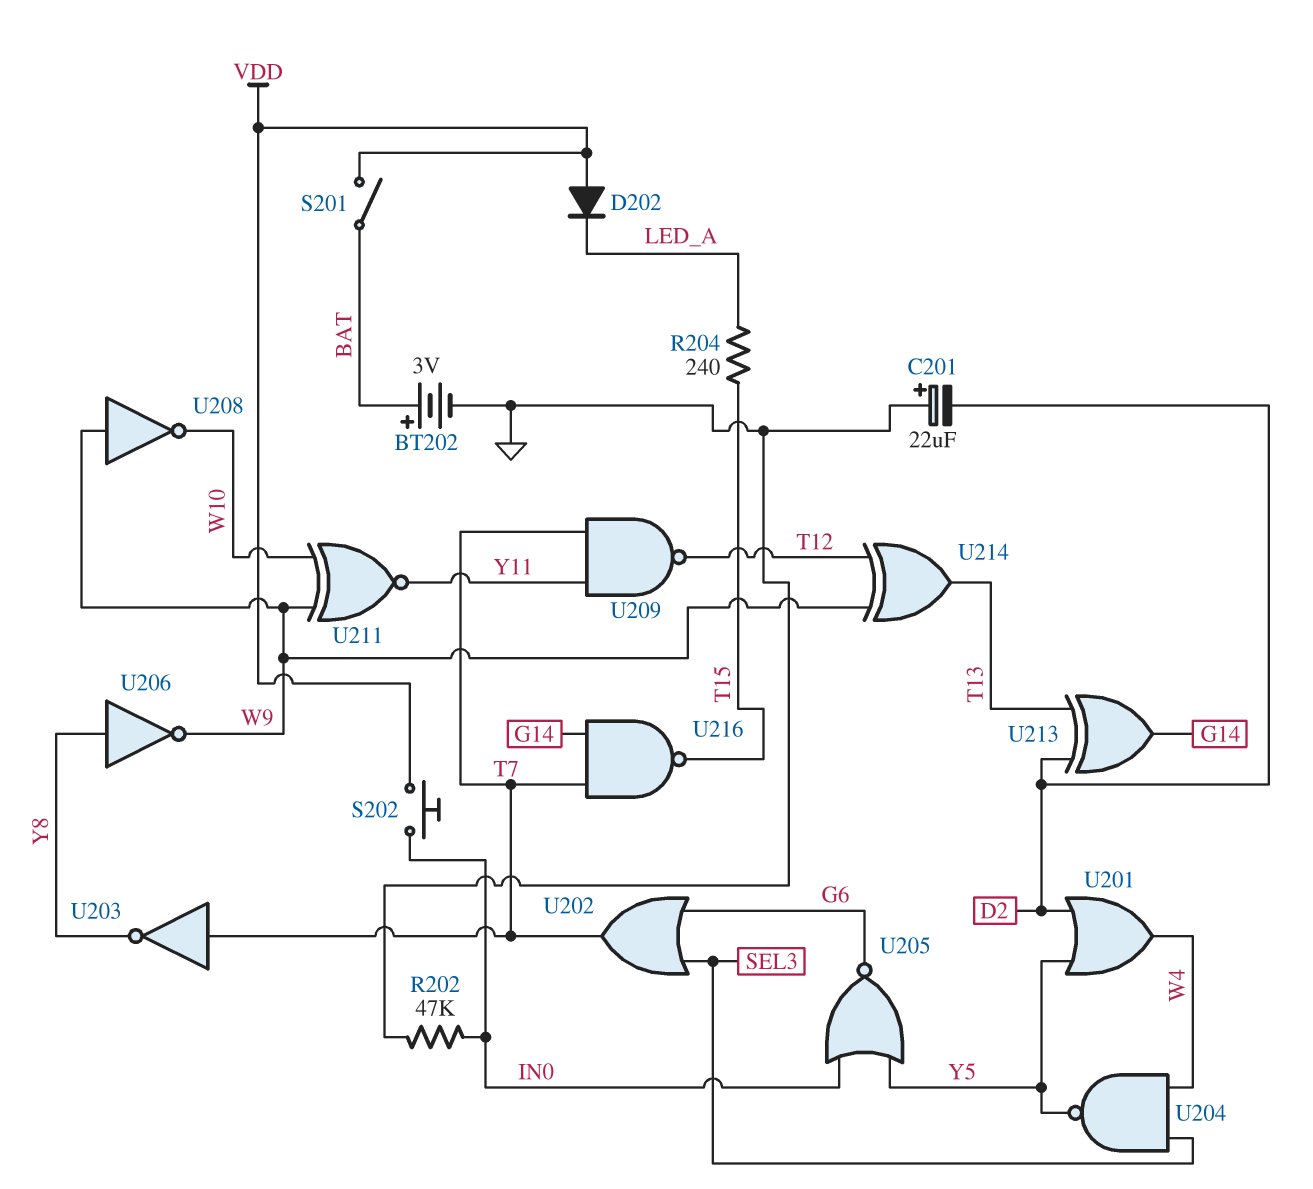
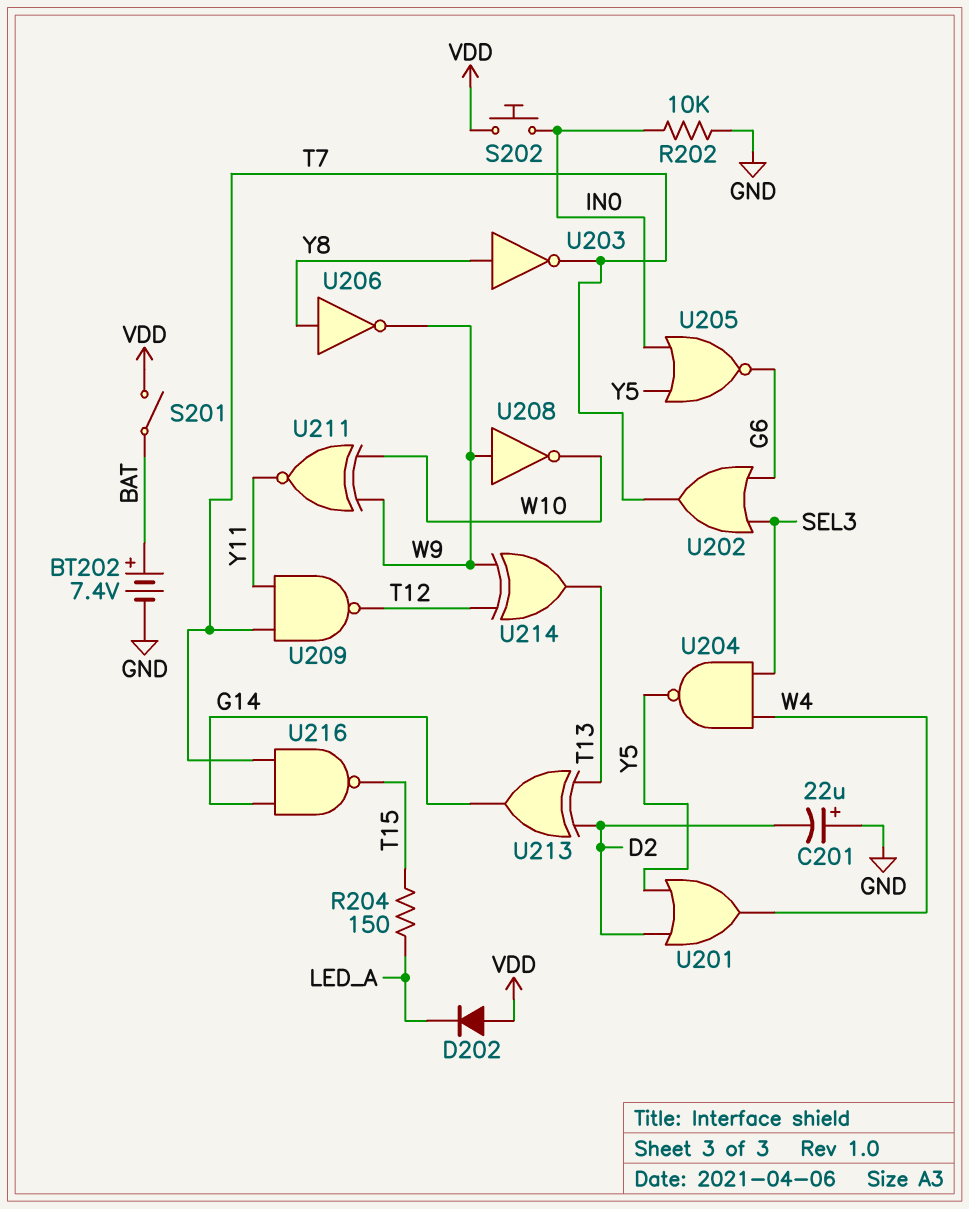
BT202: 3V (plus BAT, minus GND) -> 7.4V (plus BAT, minus GND)
R202: 47k (GND, IN0) -> 10k (GND, IN0)
R204: 240 (LED_A, T15) -> 150 (LED_A, T15)
U203: NOT (in T7, out Y8) -> NOT (in Y8, out T7)

